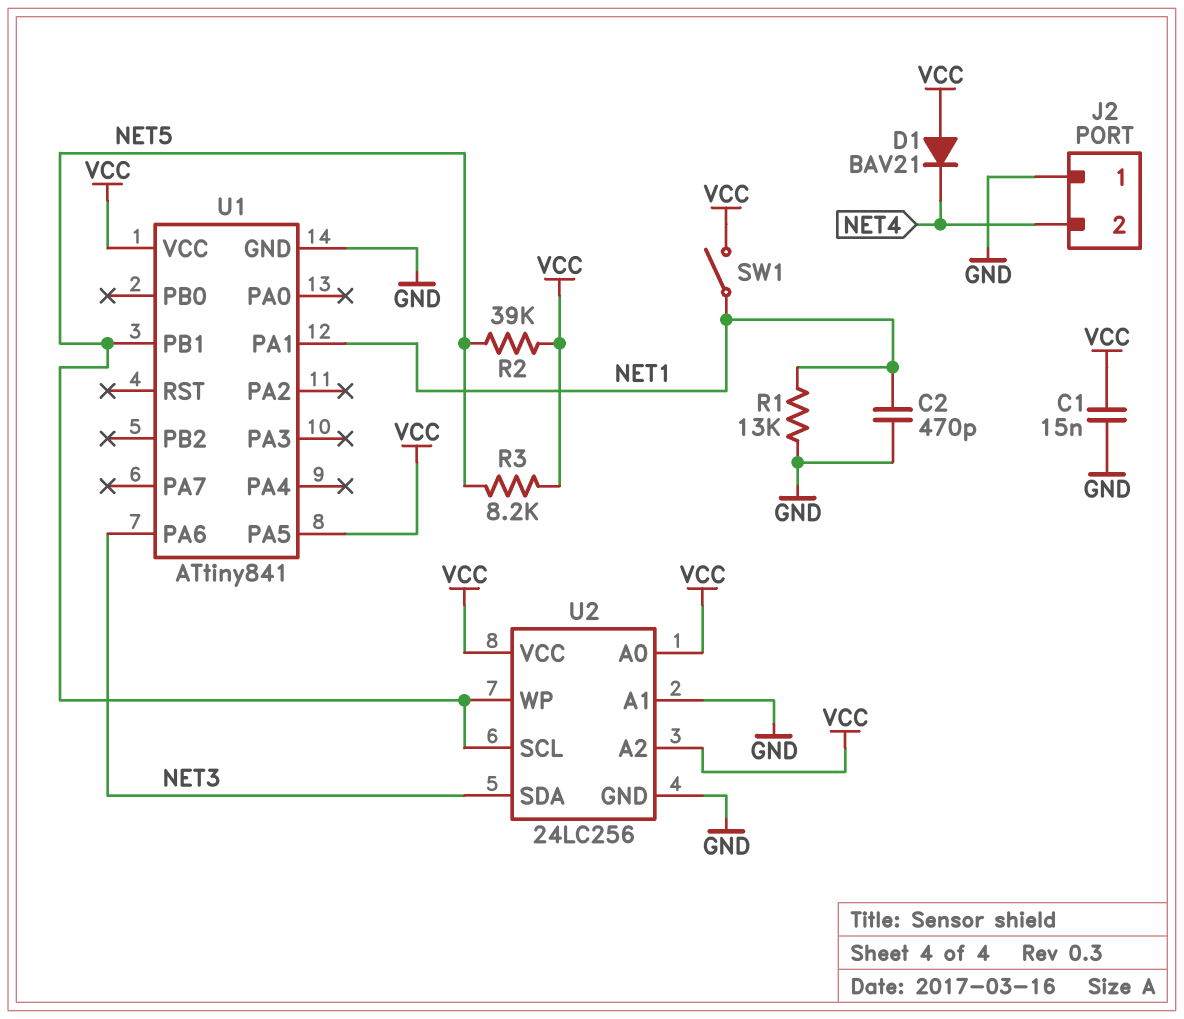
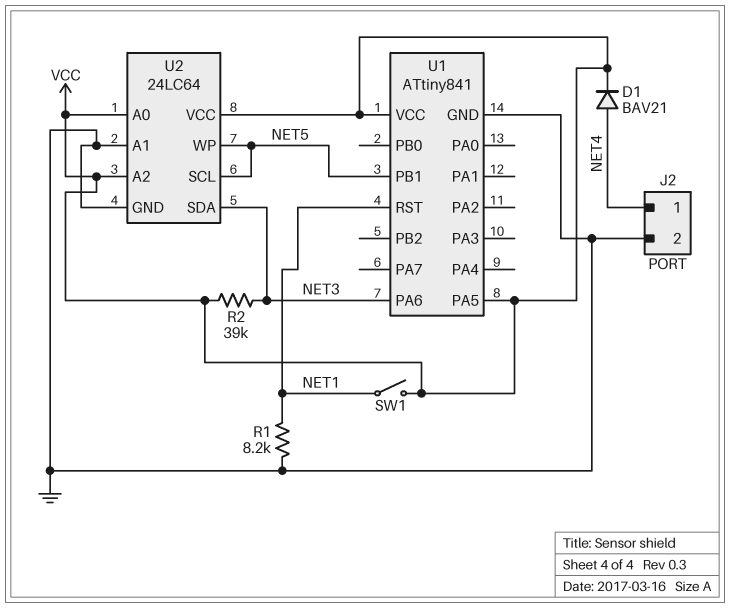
C1: 15nF (GND, VCC) -> none
C2: 470pF (GND, NET1) -> none
D1: diode BAV21 (A VCC, K NET4) -> diode BAV21 (A NET4, K VCC)
J2 pin 1: GND -> NET4
J2 pin 2: NET4 -> GND
R1: 13k (GND, NET1) -> 8.2k (GND, NET1)
R2: 39k (NET5, VCC) -> 39k (NET3, VCC)
R3: 8.2k (NET5, VCC) -> none
U1 pin PA1: NET1 -> none
U1 pin RST: none -> NET1
U2: 24LC256 -> 24LC64

